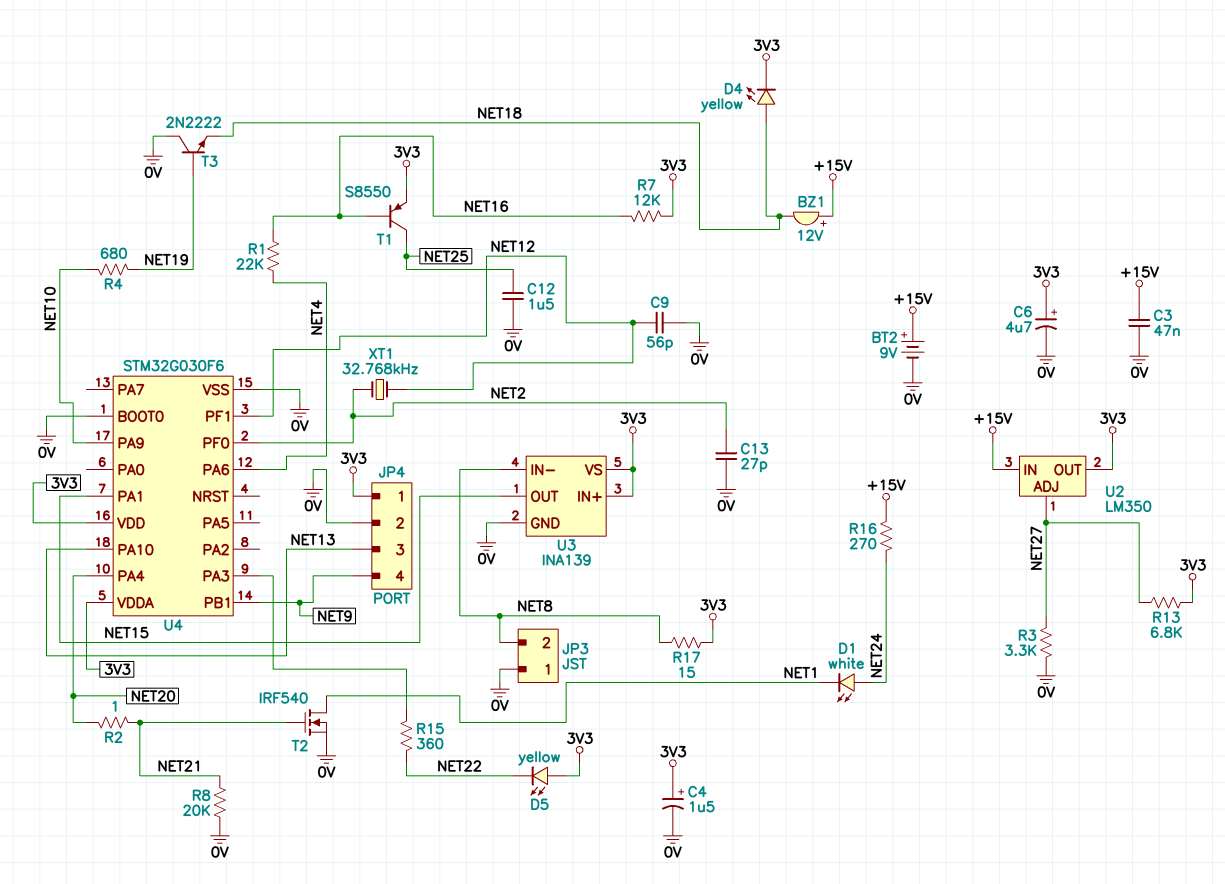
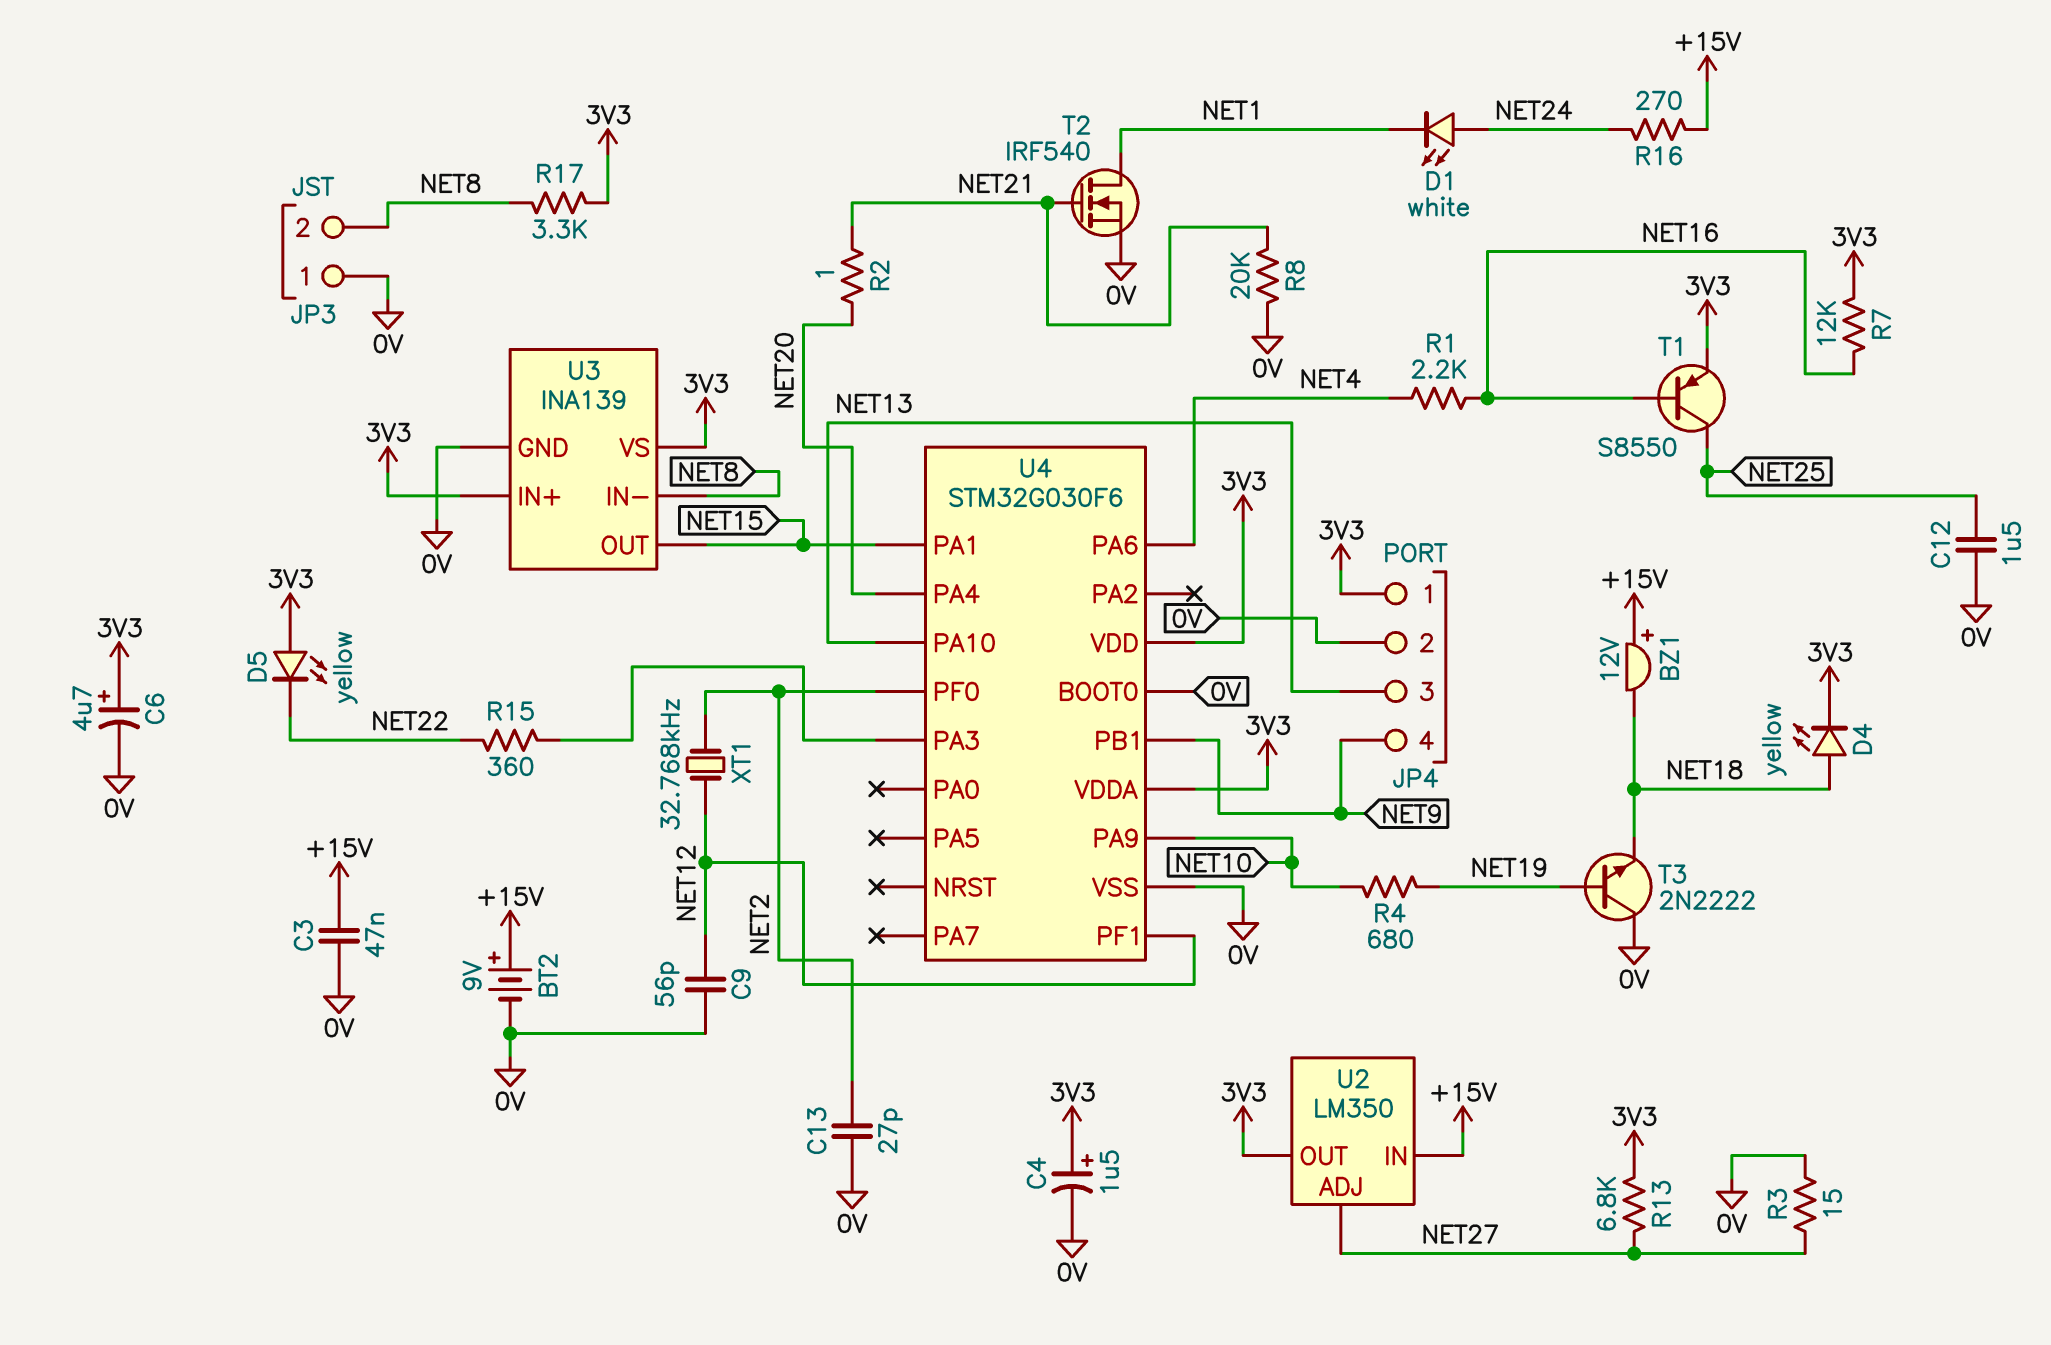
R1: 22k (NET4, NET16) -> 2.2k (NET4, NET16)
R3: 3.3k (0V, NET27) -> 15 (0V, NET27)
R17: 15 (3V3, NET8) -> 3.3k (3V3, NET8)

